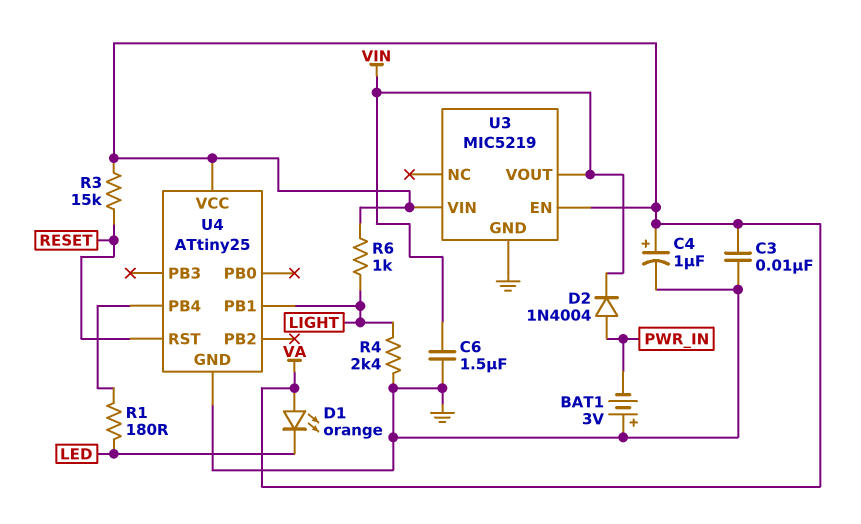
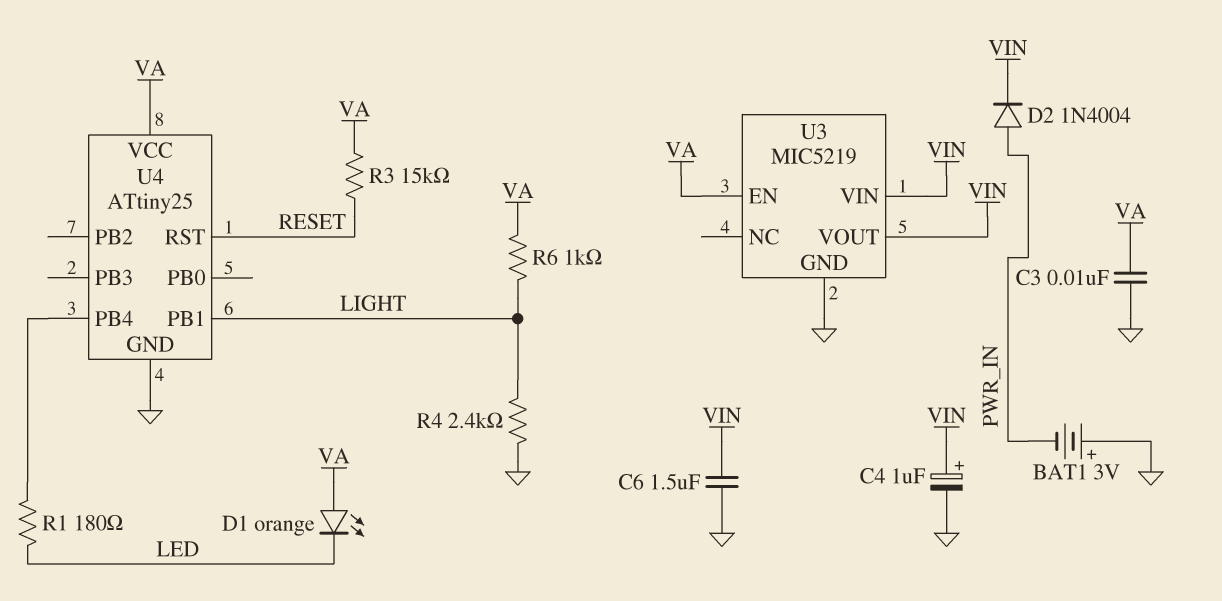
C4: 1uF (plus VA, minus GND) -> 1uF (plus VIN, minus GND)
U3 pin VIN: VA -> VIN

